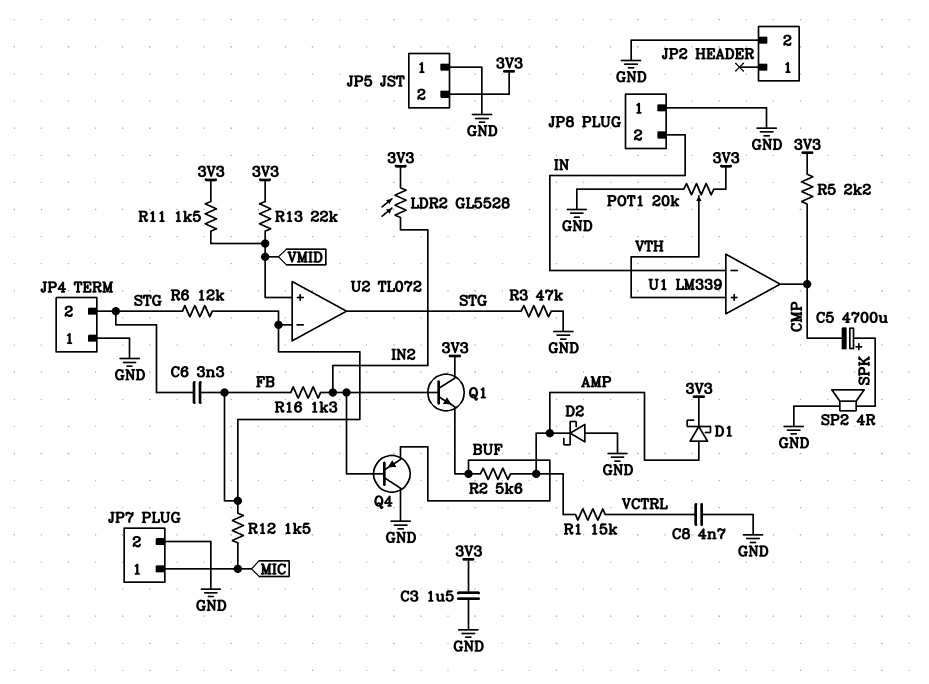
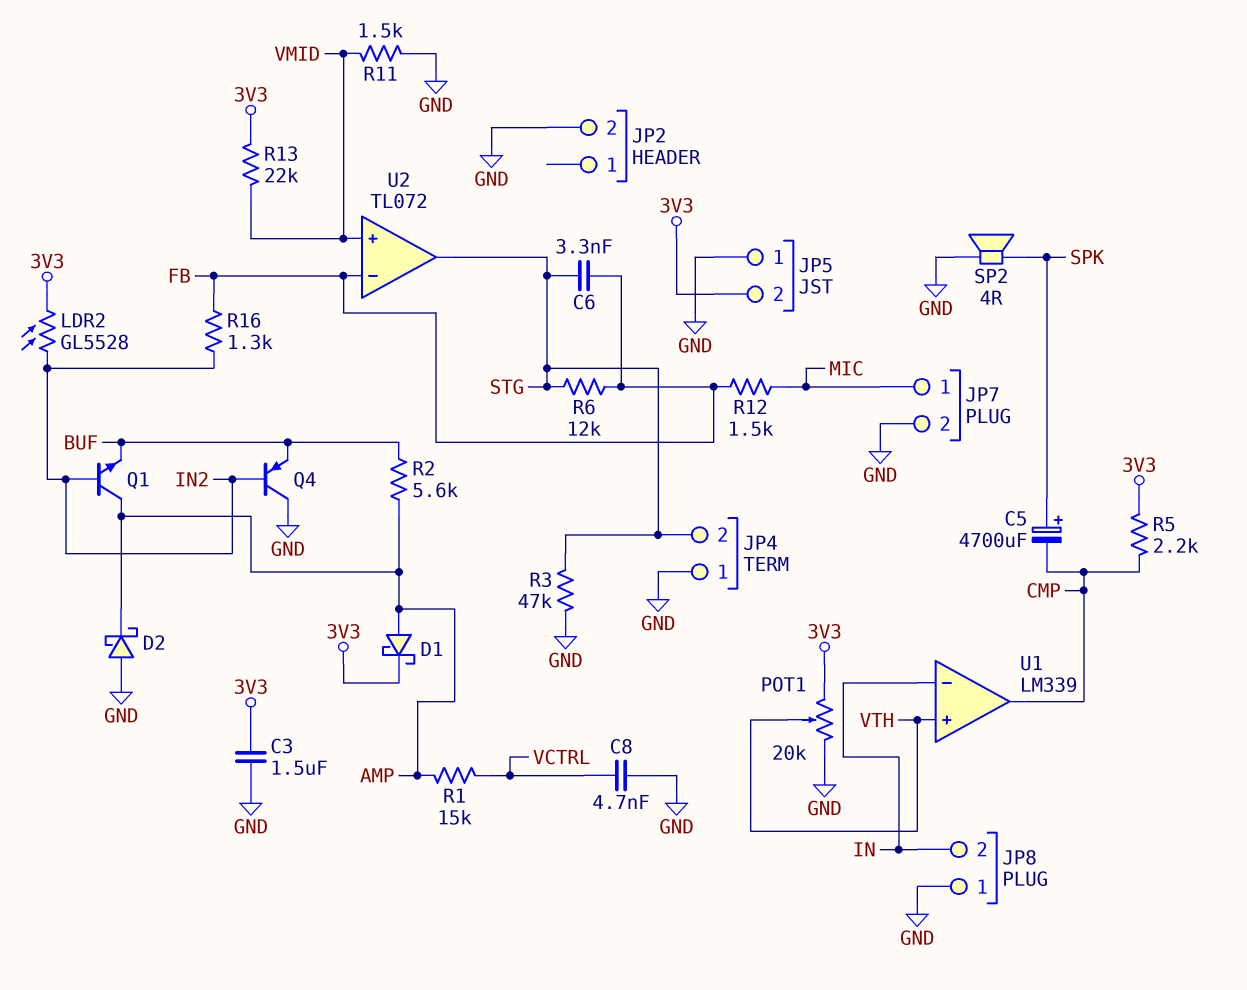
Q1: NPN (B IN2, C 3V3, E BUF) -> NPN (B IN2, C AMP, E BUF)
R11: 1.5k (3V3, VMID) -> 1.5k (GND, VMID)

